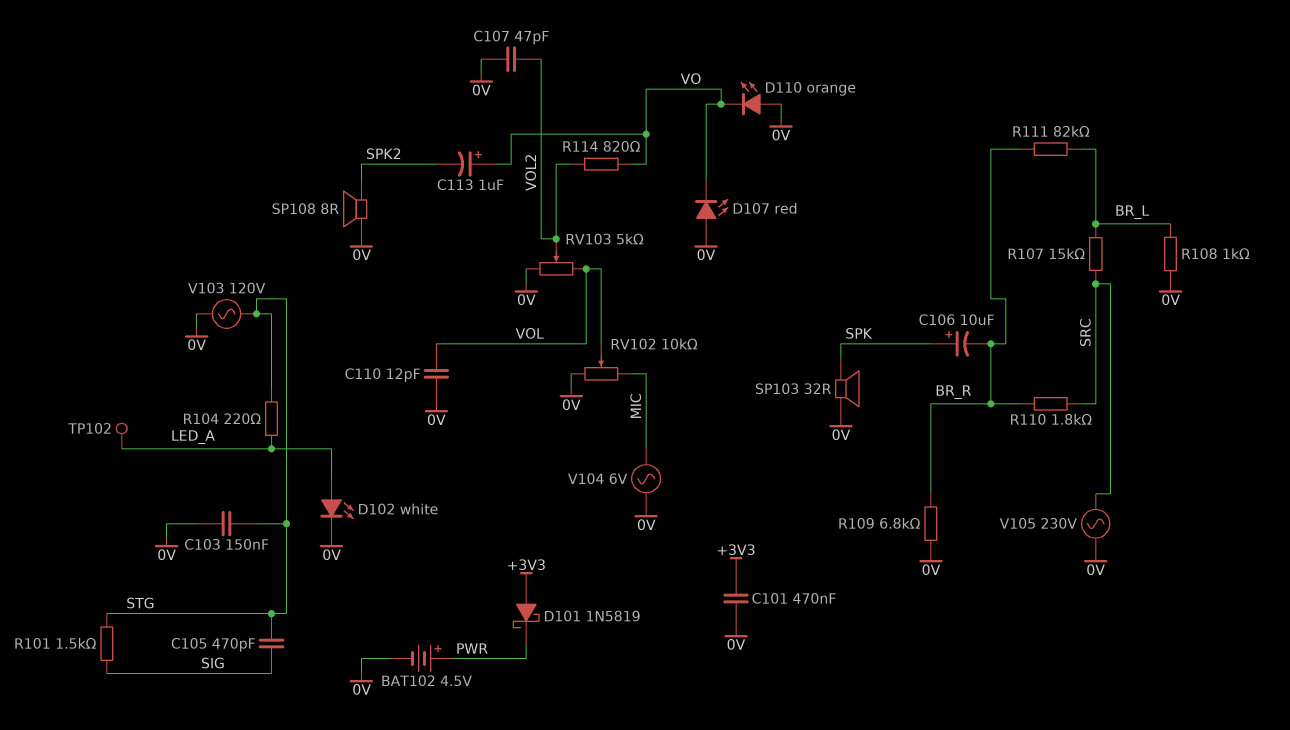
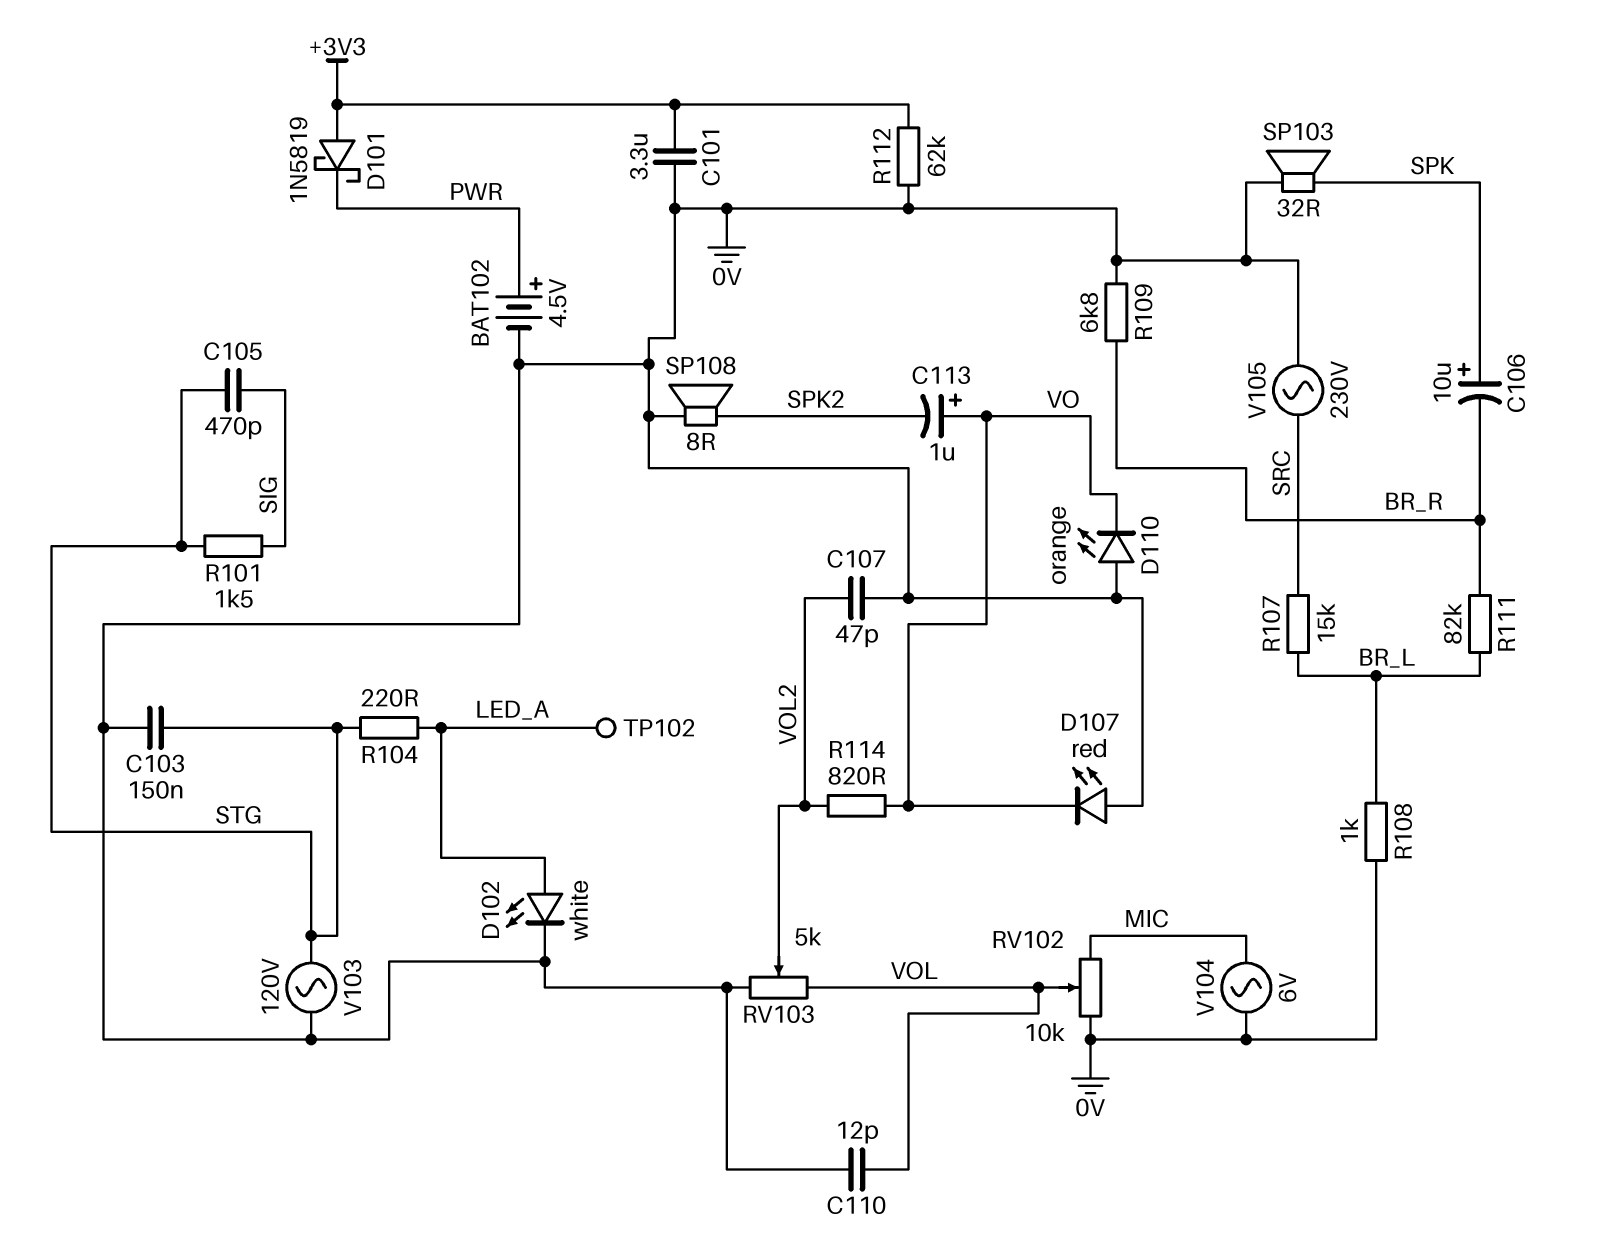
C101: 470nF (+3V3, 0V) -> 3.3uF (+3V3, 0V)
R110: 1.8k (BR_R, SRC) -> none
R112: none -> 62k (+3V3, 0V)

